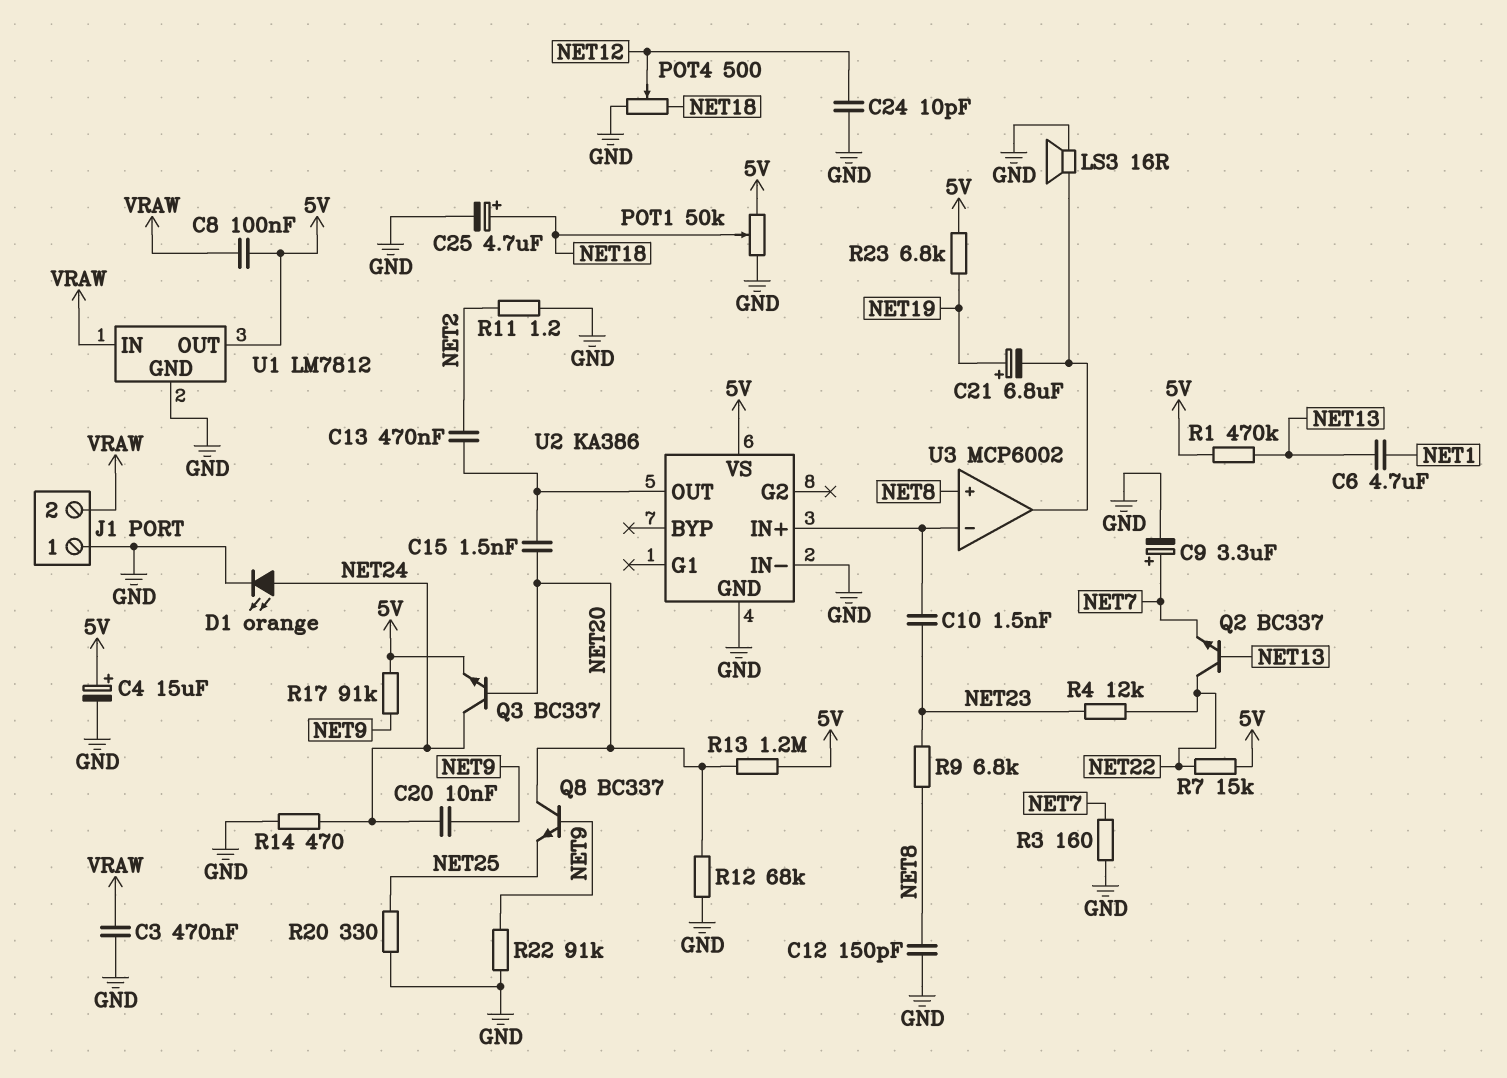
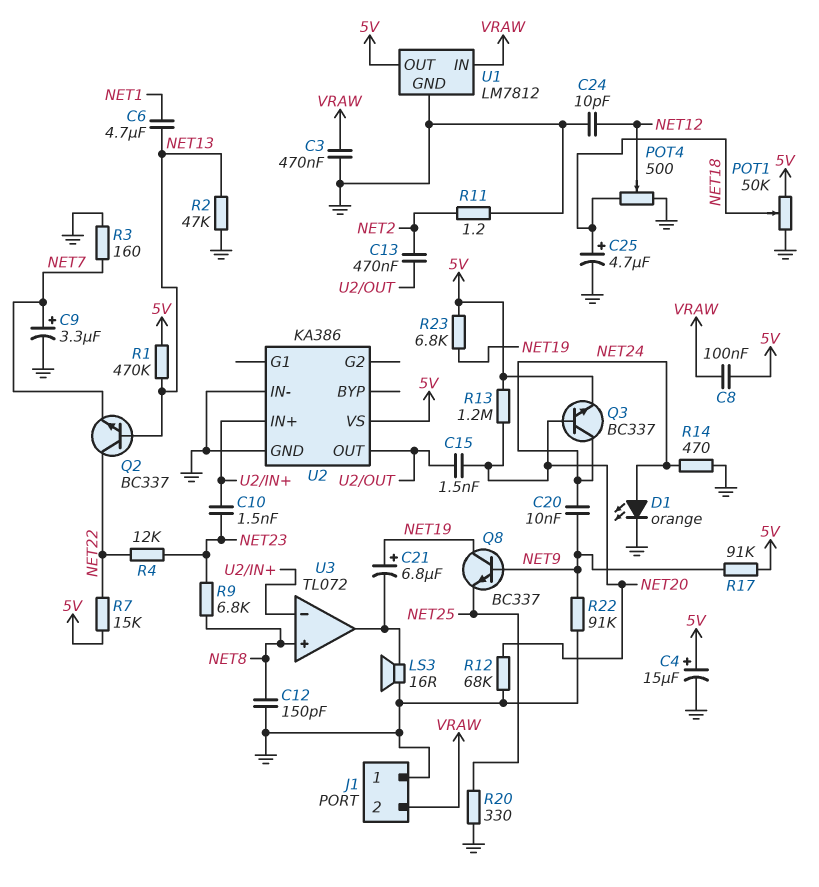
Q8: NPN BC337 (B NET9, C NET20, E NET25) -> NPN BC337 (B NET9, C NET19, E NET25)
R2: none -> 47k (GND, NET13)
U3: MCP6002 -> TL072

